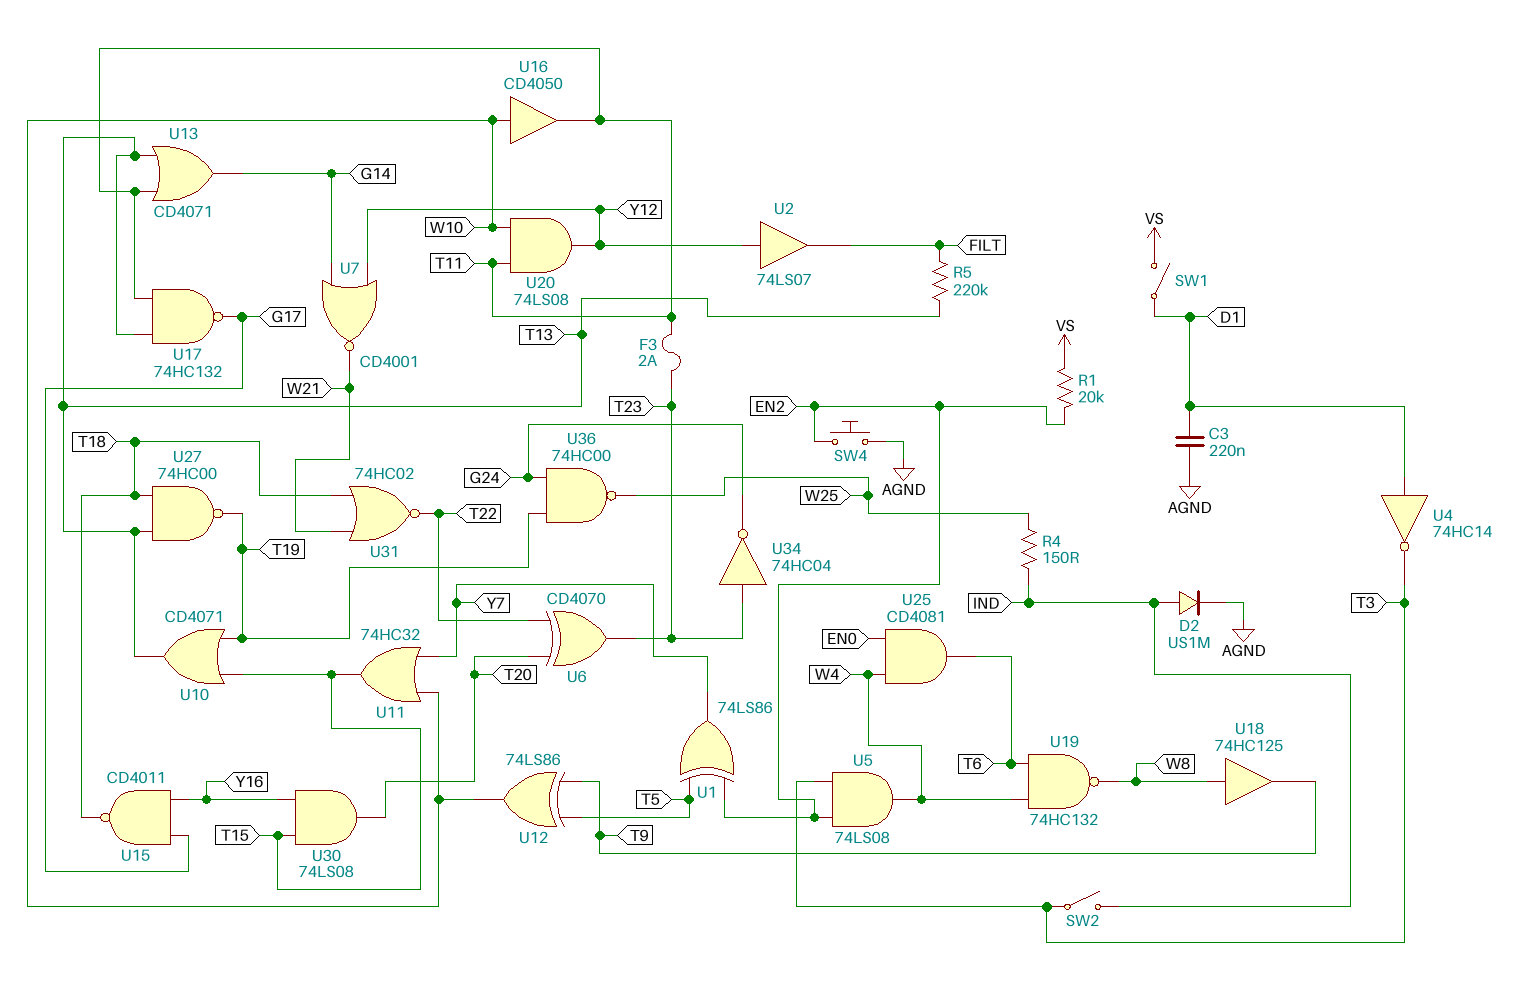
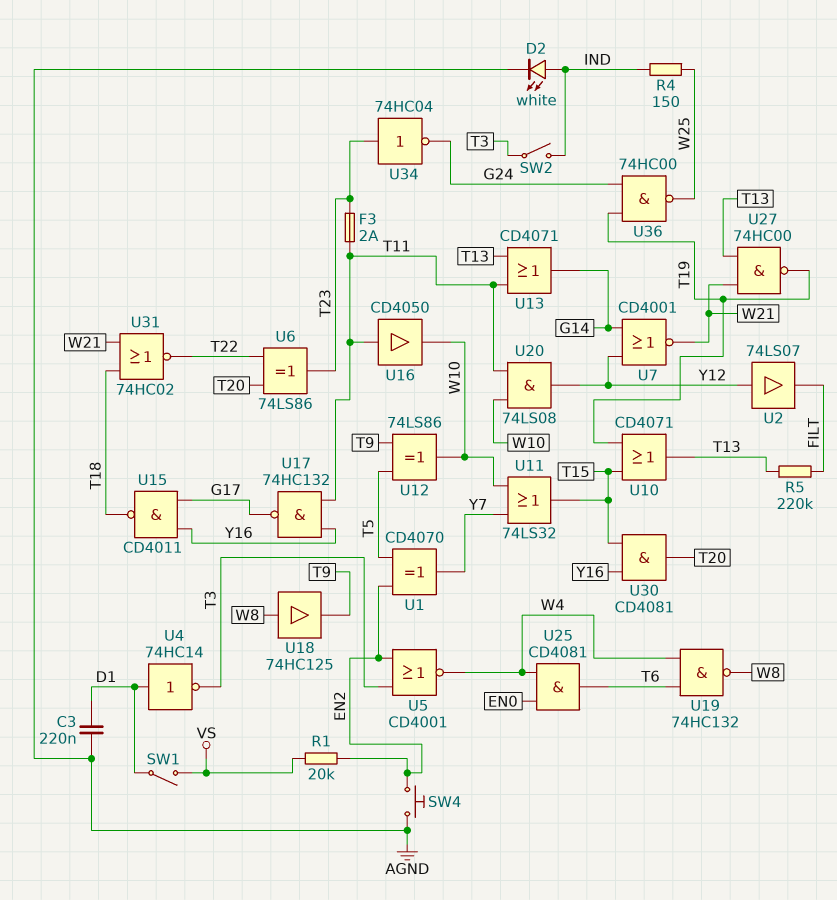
D2: diode US1M (A IND, K AGND) -> LED white (A IND, K AGND)
U1: XOR 74LS86 (in EN2, in T5, out Y7) -> XOR CD4070 (in EN2, in T5, out Y7)
U5: AND 74LS08 (in EN2, in T3, out W4) -> NOR CD4001 (in EN2, in T3, out W4)
U6: XOR CD4070 (in T20, in T22, out T23) -> XOR 74LS86 (in T20, in T22, out T23)
U11: OR 74HC32 (in W10, in Y7, out T15) -> OR 74LS32 (in W10, in Y7, out T15)
U16: buffer CD4050 (in W10, out T11) -> buffer CD4050 (in T11, out W10)
U17: NAND 74HC132 (in T11, in T13, out G17) -> NAND 74HC132 (in T11, in Y16, out G17)
U27: NAND 74HC00 (in T13, in T18, out T19) -> NAND 74HC00 (in T13, in W21, out T19)
U30: AND 74LS08 (in T15, in Y16, out T20) -> AND CD4081 (in T15, in Y16, out T20)

